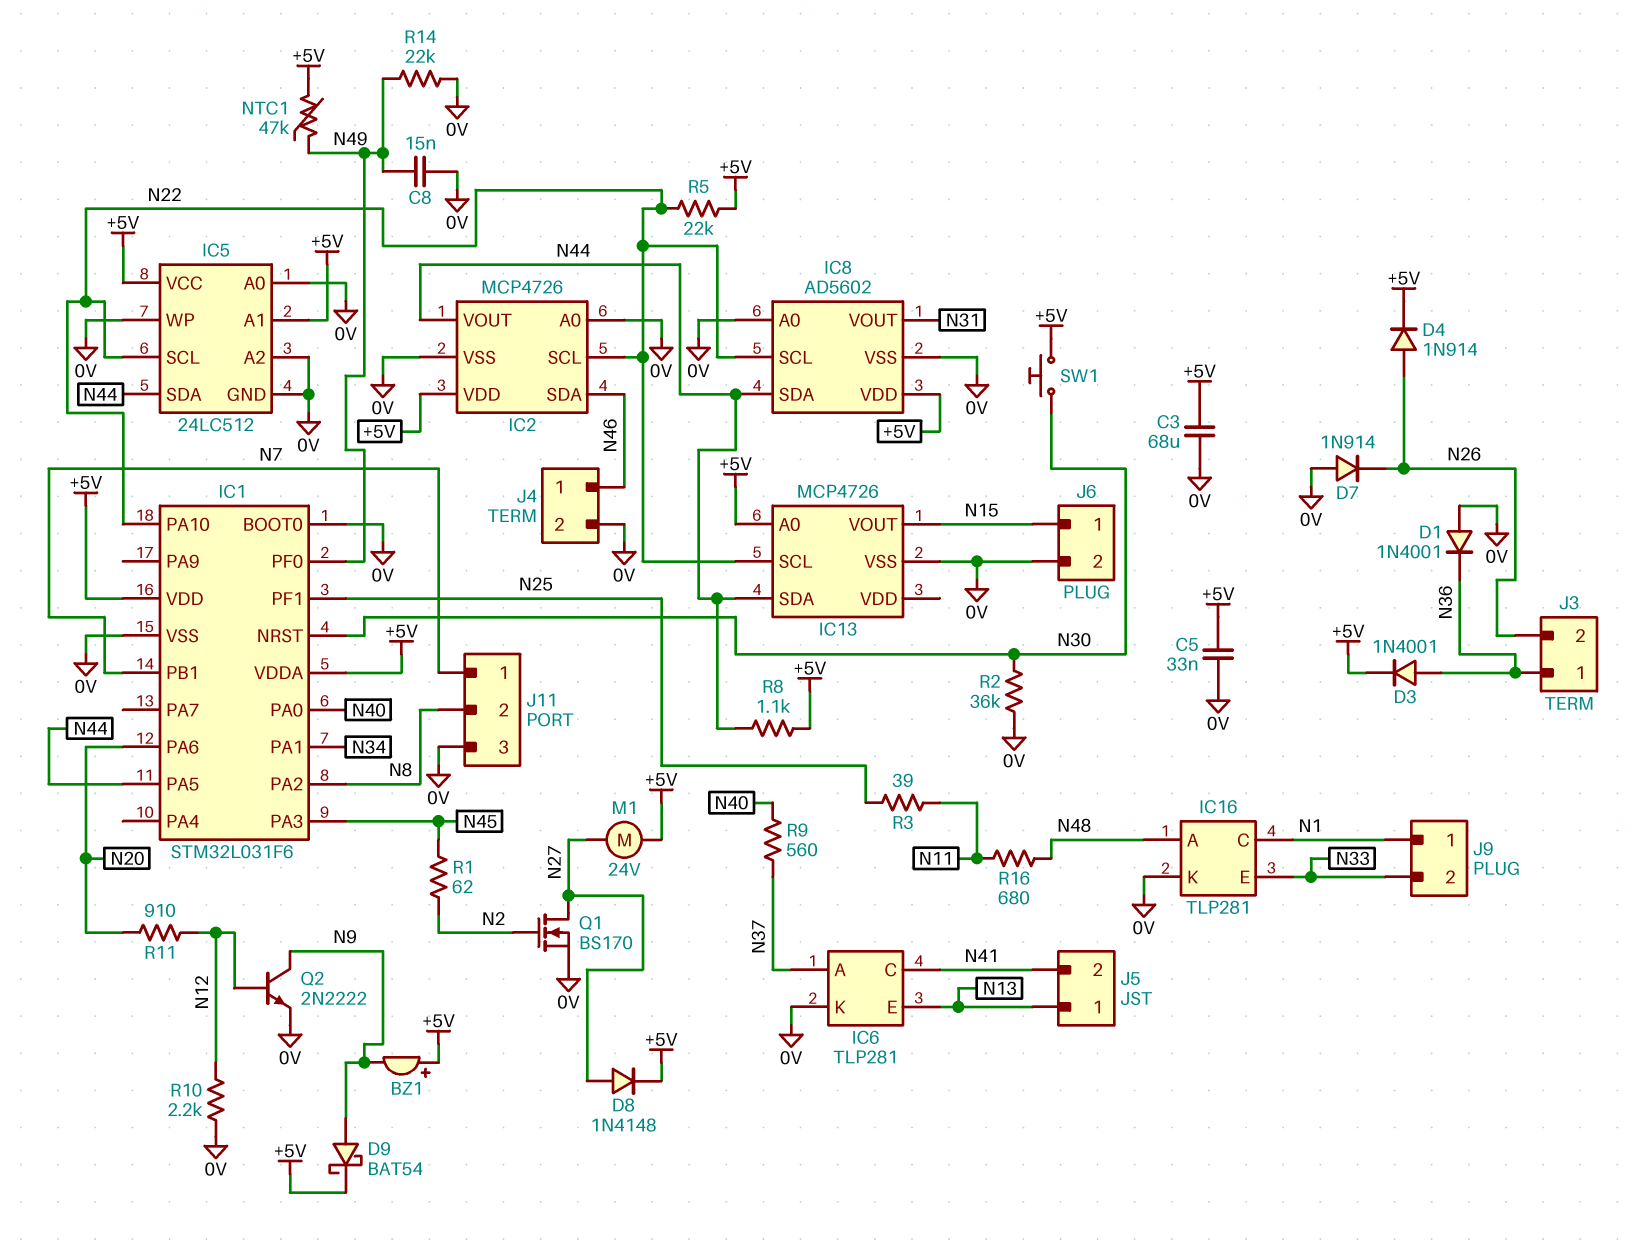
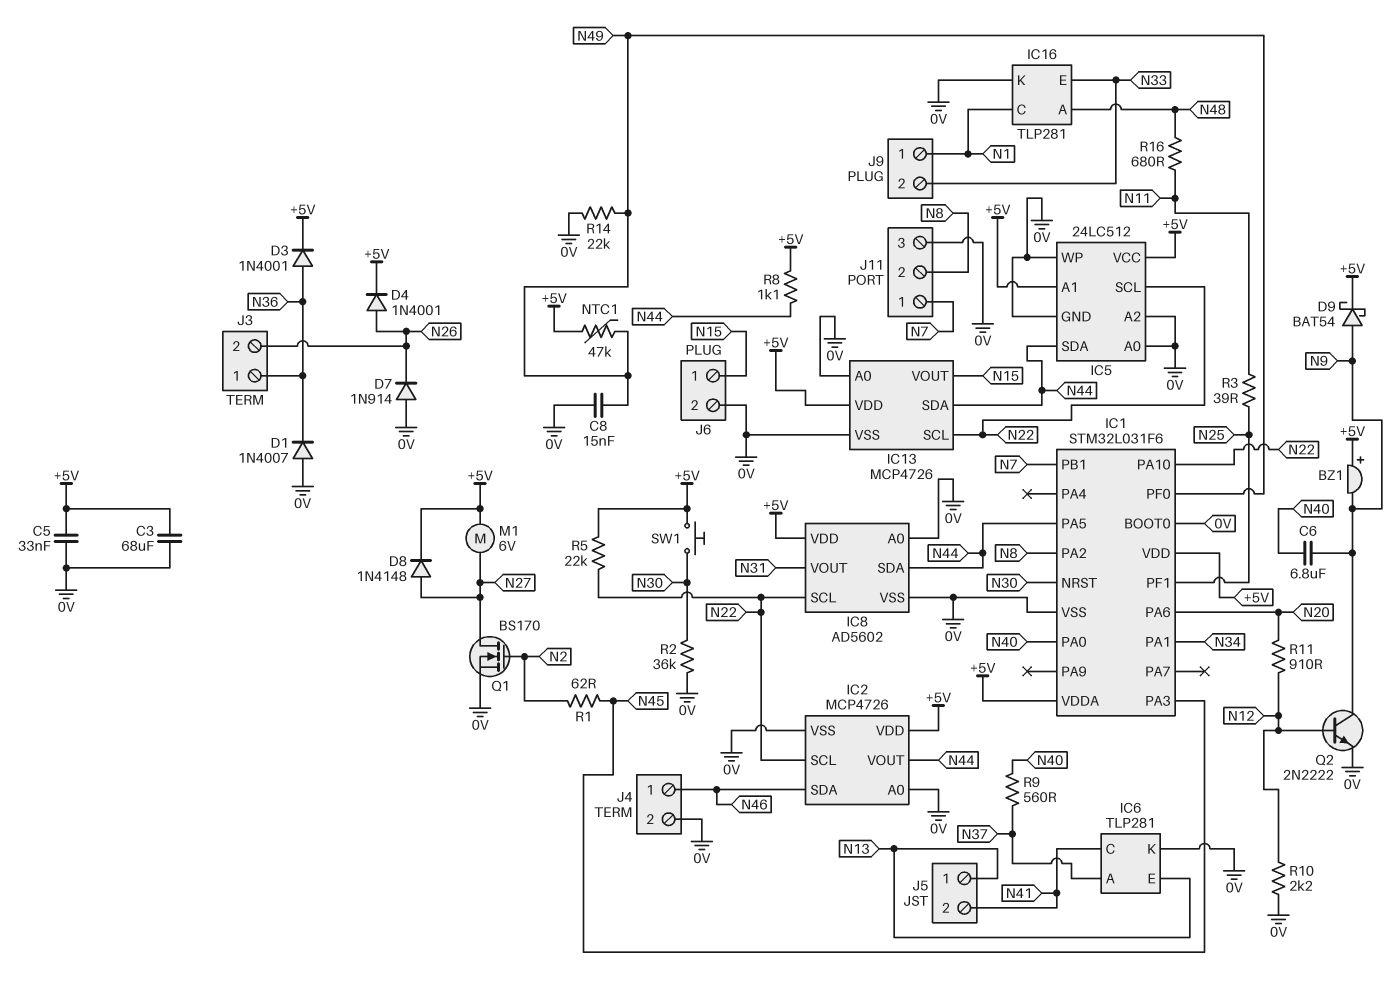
C6: none -> 6.8uF (N9, N40)
D1: diode 1N4001 (A 0V, K N36) -> diode 1N4007 (A 0V, K N36)
D4: diode 1N914 (A N26, K +5V) -> diode 1N4001 (A N26, K +5V)
IC13 pin A0: +5V -> 0V
IC13 pin VDD: none -> +5V
M1: motor 24V (+5V, N27) -> motor 6V (+5V, N27)

